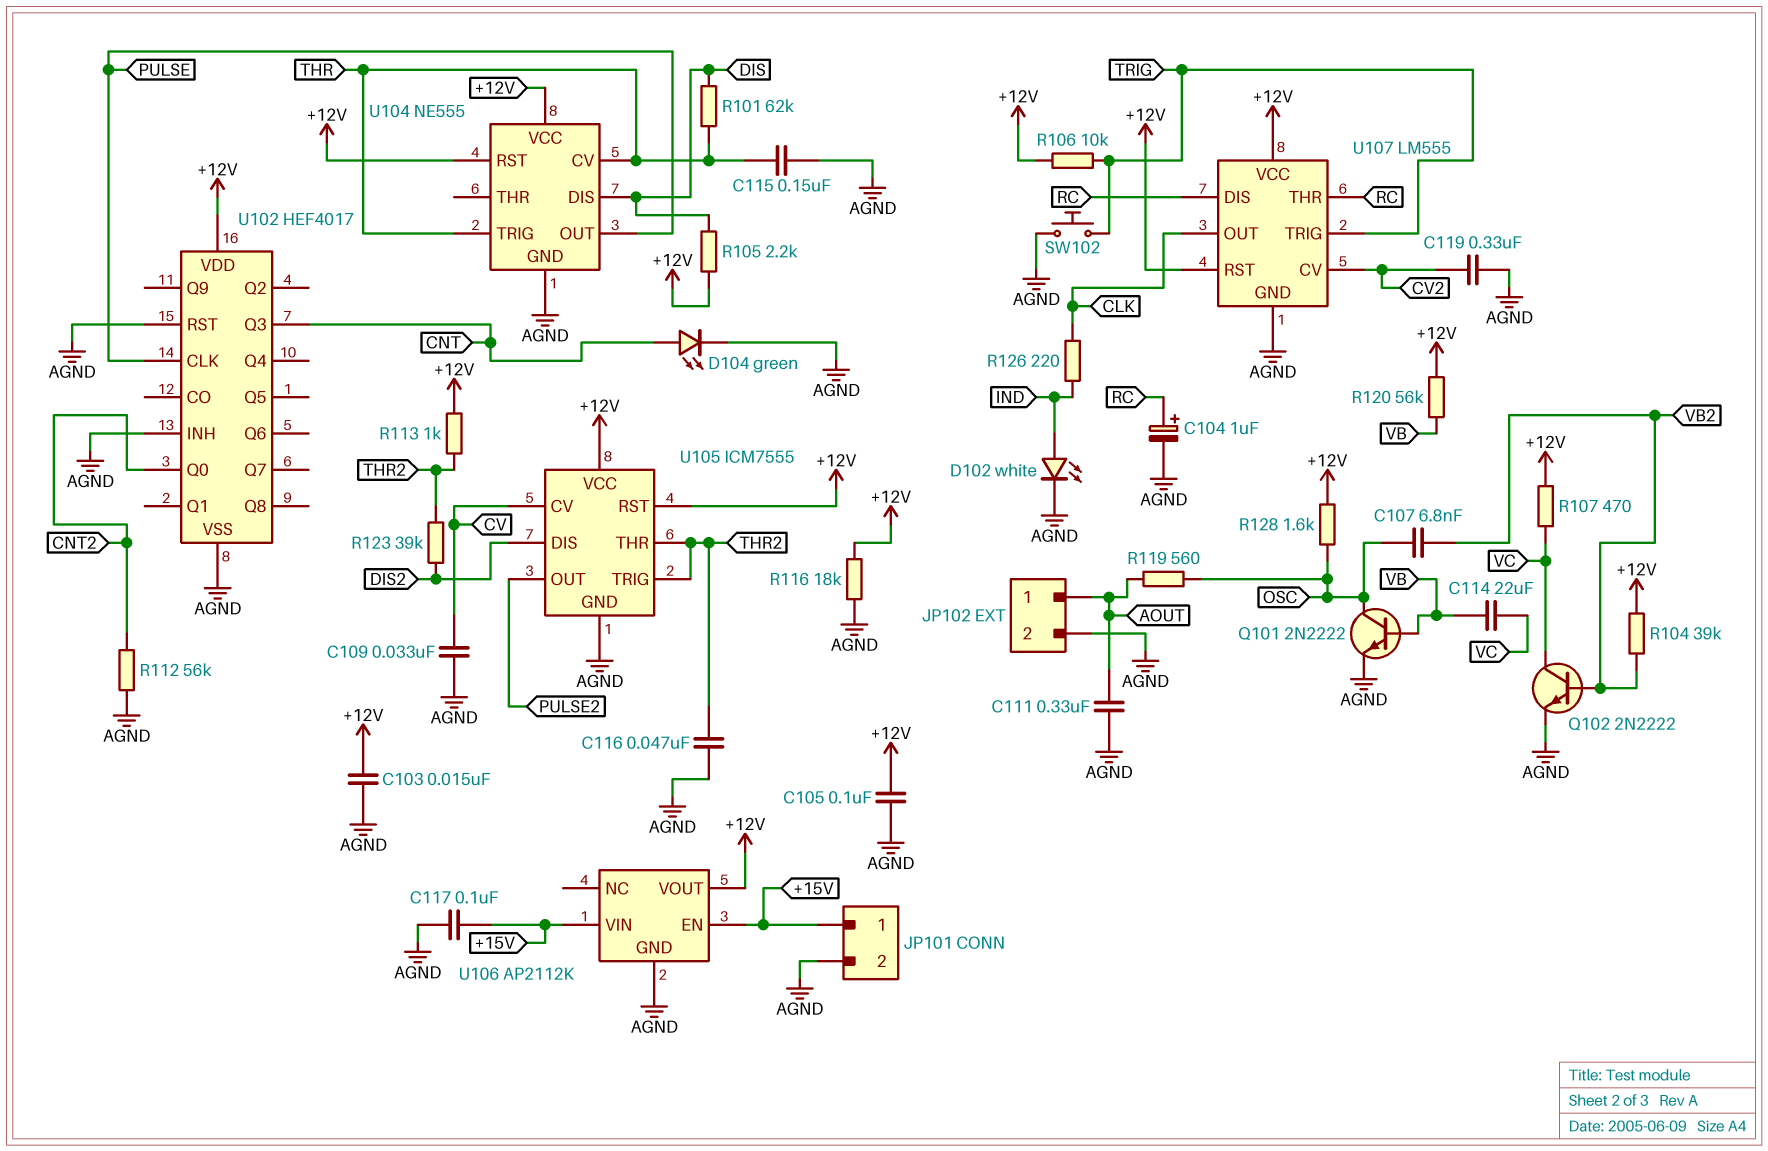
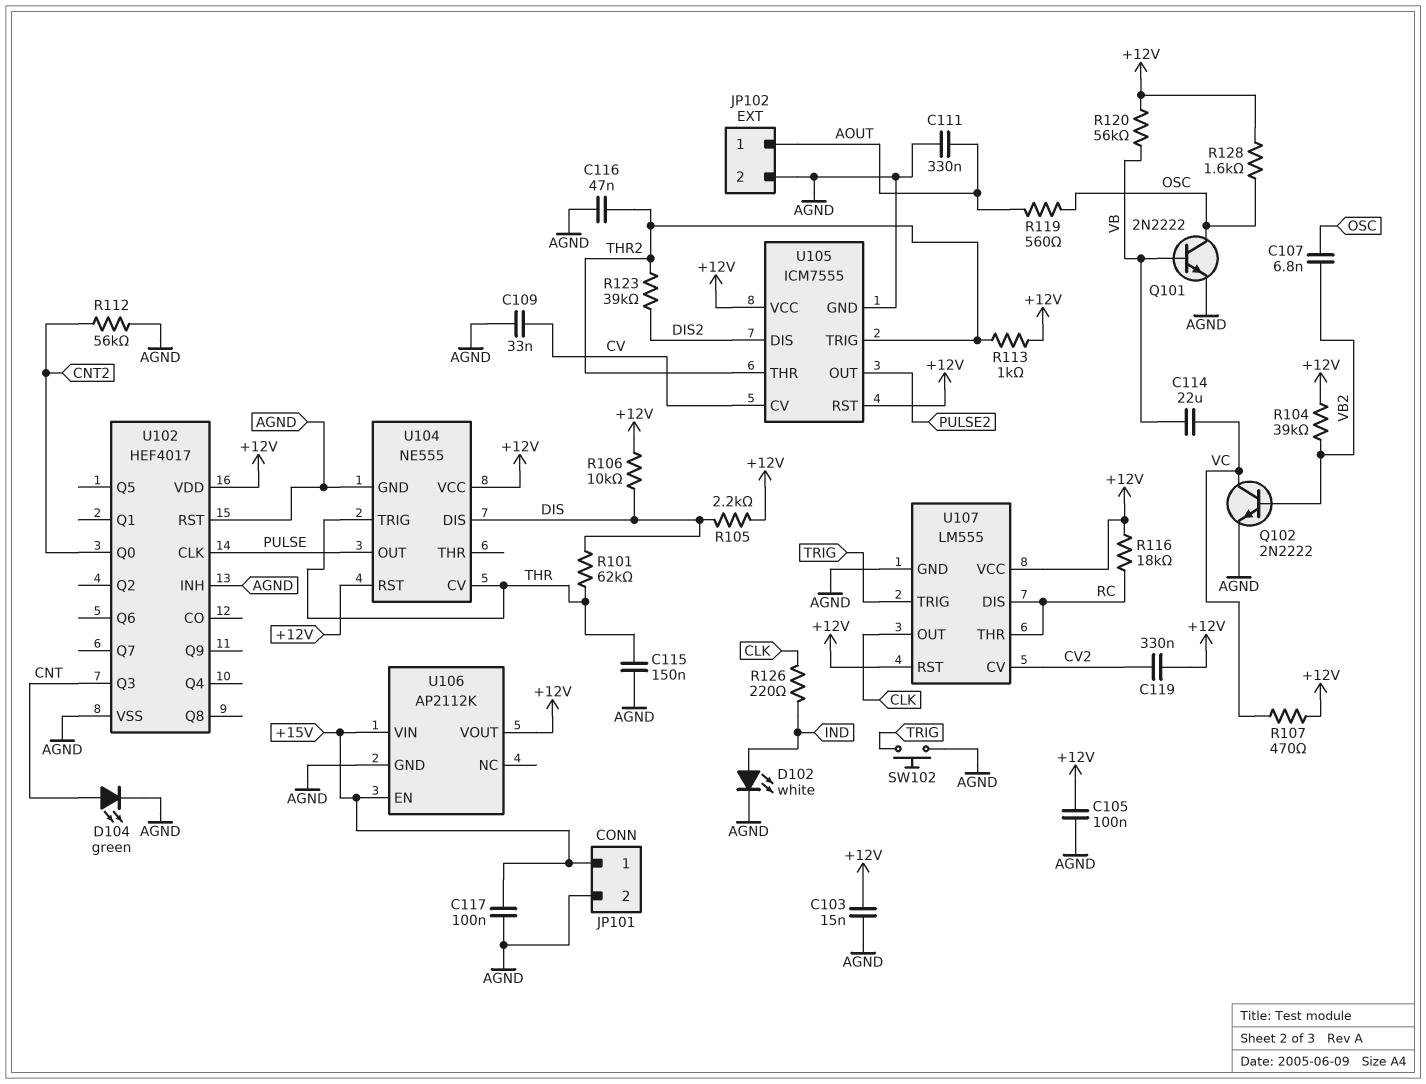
C104: 1uF (plus RC, minus AGND) -> none
C119: 330nF (AGND, CV2) -> 330nF (+12V, CV2)
R106: 10k (+12V, TRIG) -> 10k (+12V, DIS)
R116: 18k (+12V, AGND) -> 18k (+12V, RC)

